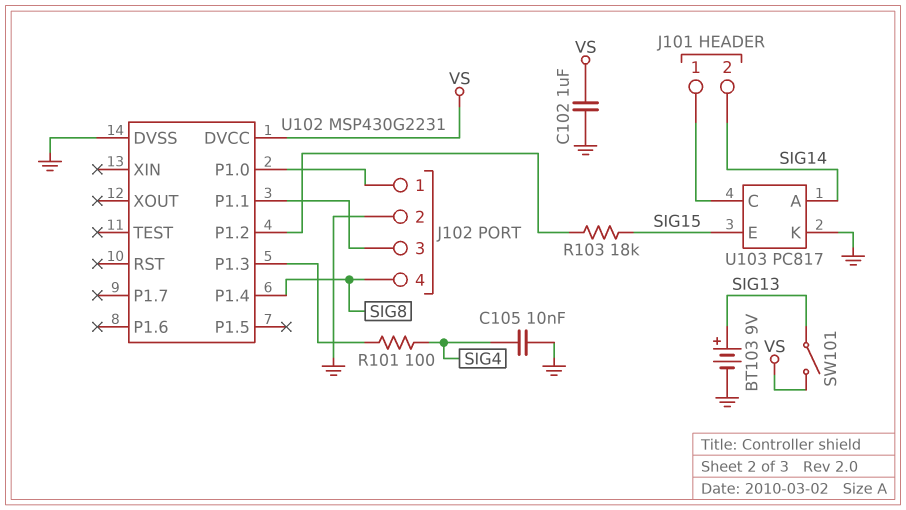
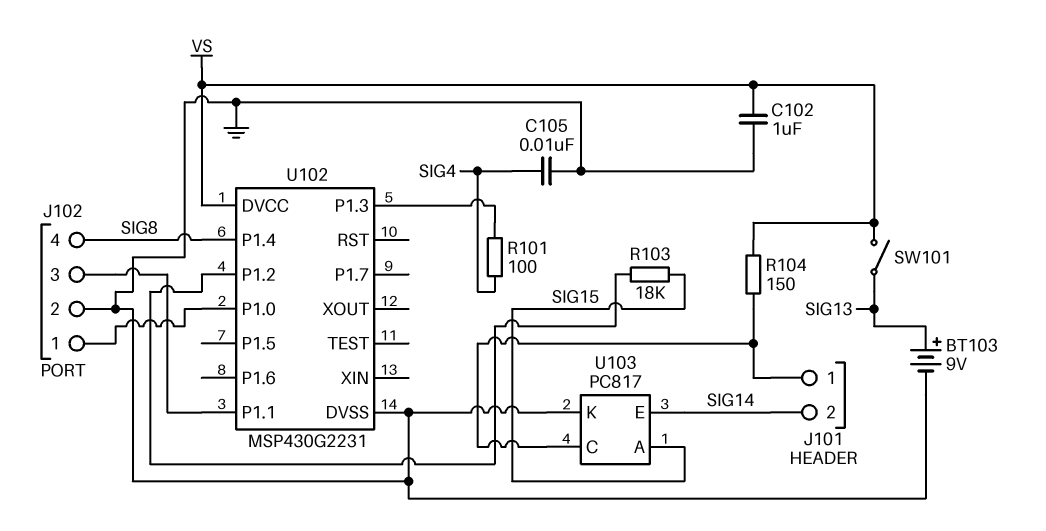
R104: none -> 150 (J101/1, VS)
U103 pin A: SIG14 -> SIG15
U103 pin E: SIG15 -> SIG14

